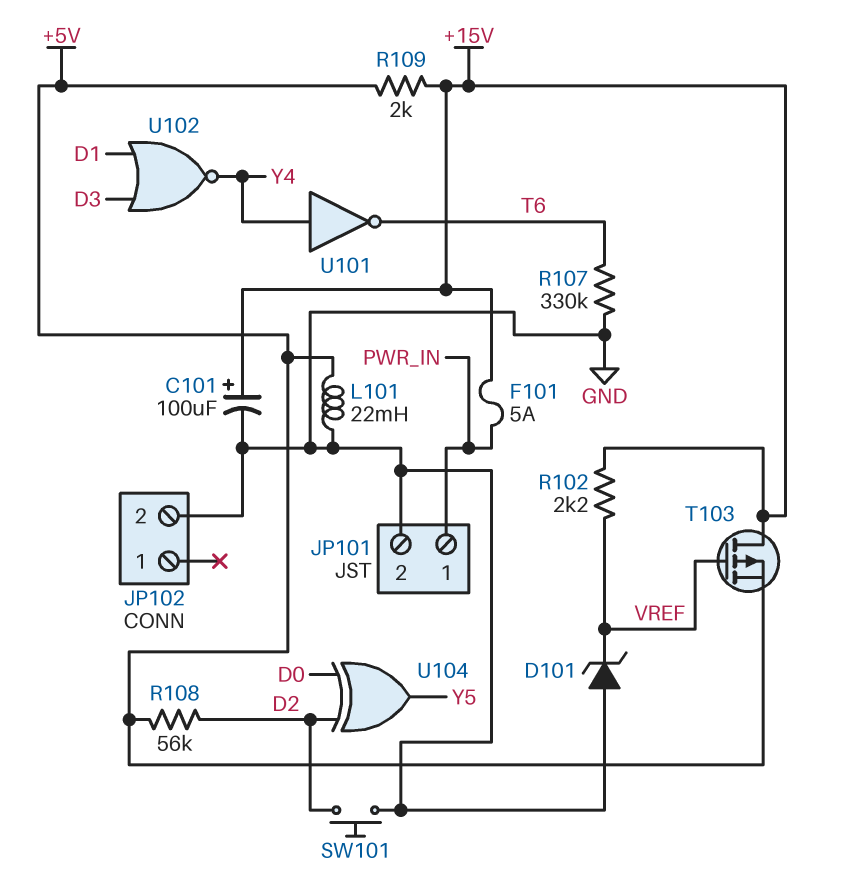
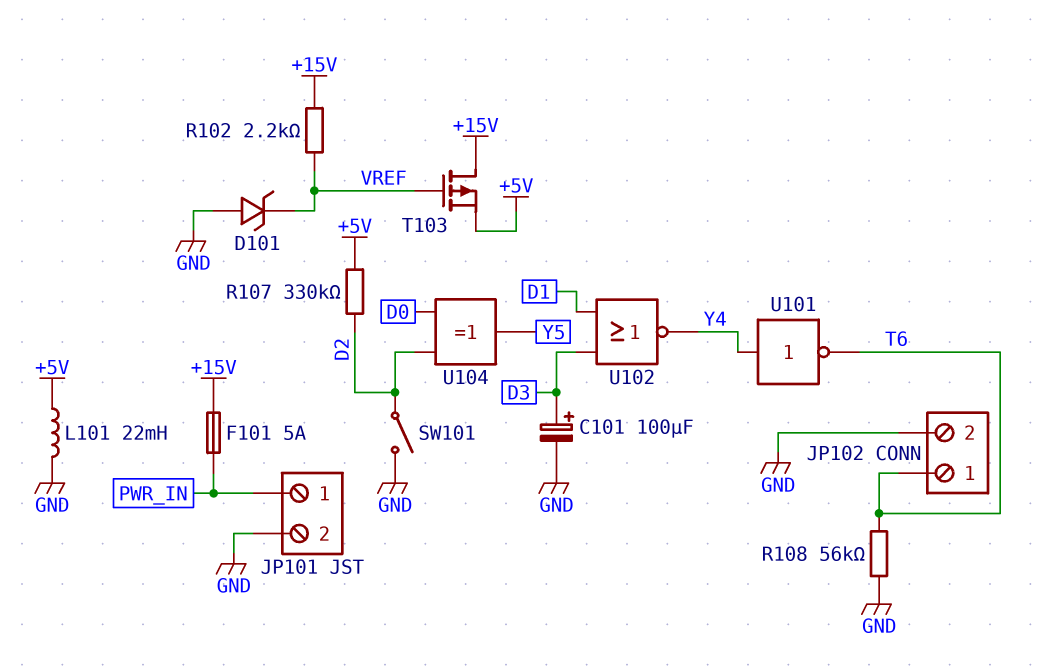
C101: 100uF (plus +15V, minus GND) -> 100uF (plus D3, minus GND)
JP102 pin 1: none -> T6
R107: 330k (GND, T6) -> 330k (+5V, D2)
R108: 56k (+5V, D2) -> 56k (GND, T6)
R109: 2k (+5V, +15V) -> none
SW101: button (D2, GND) -> switch (D2, GND)

